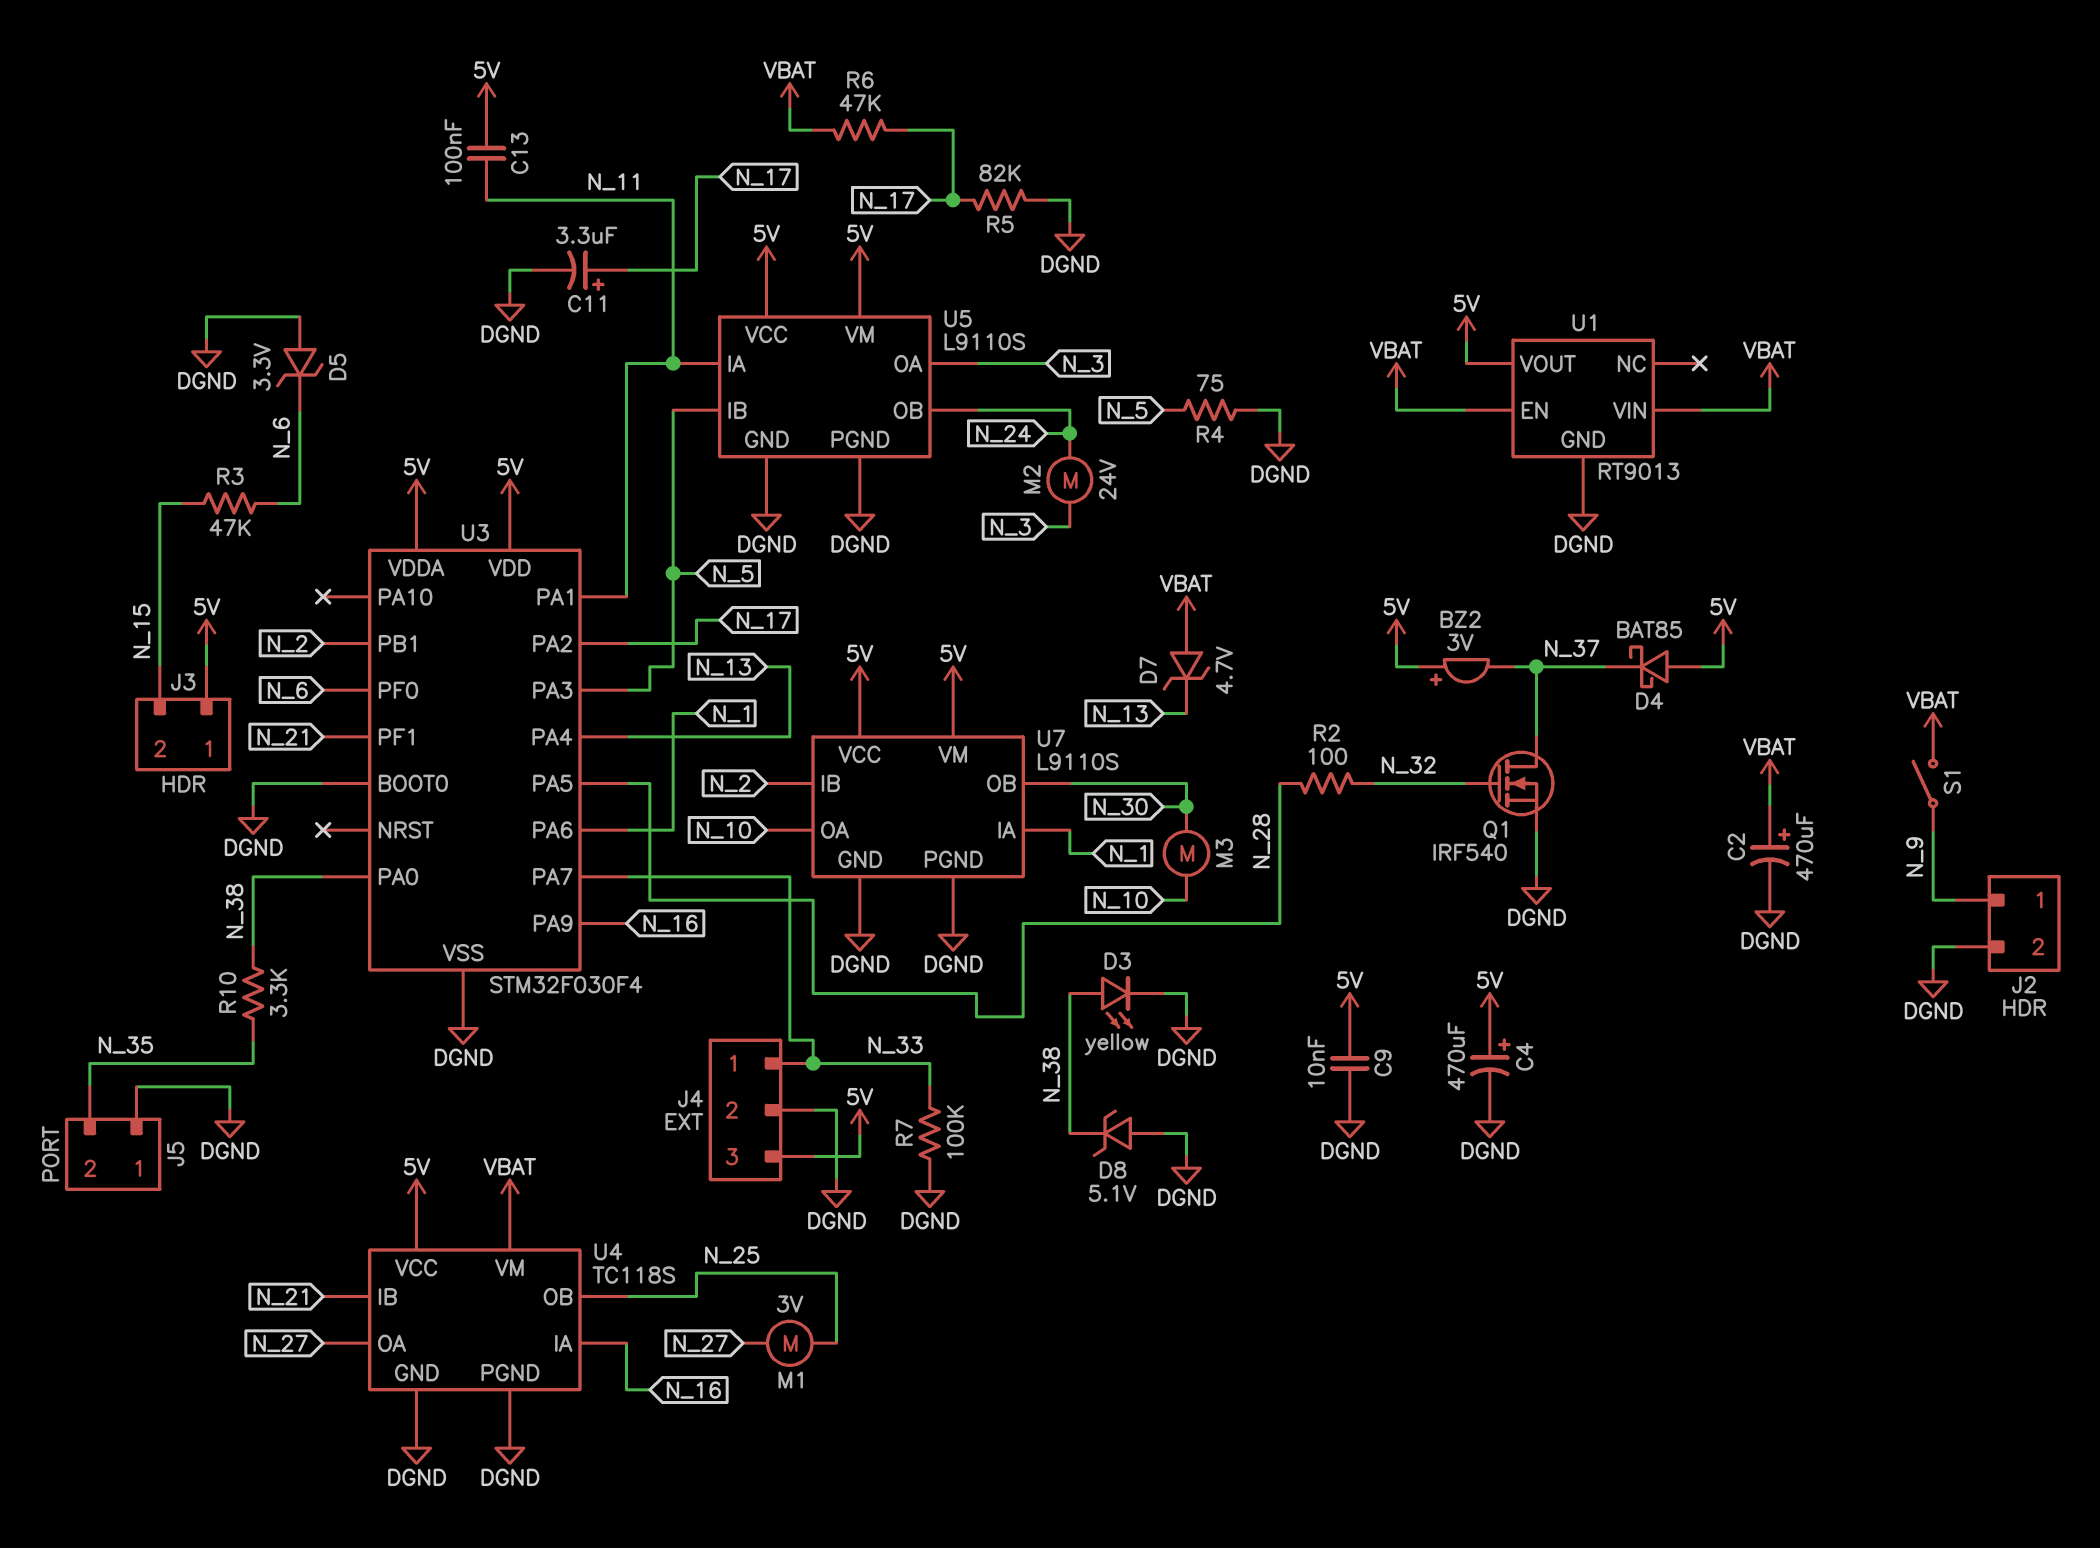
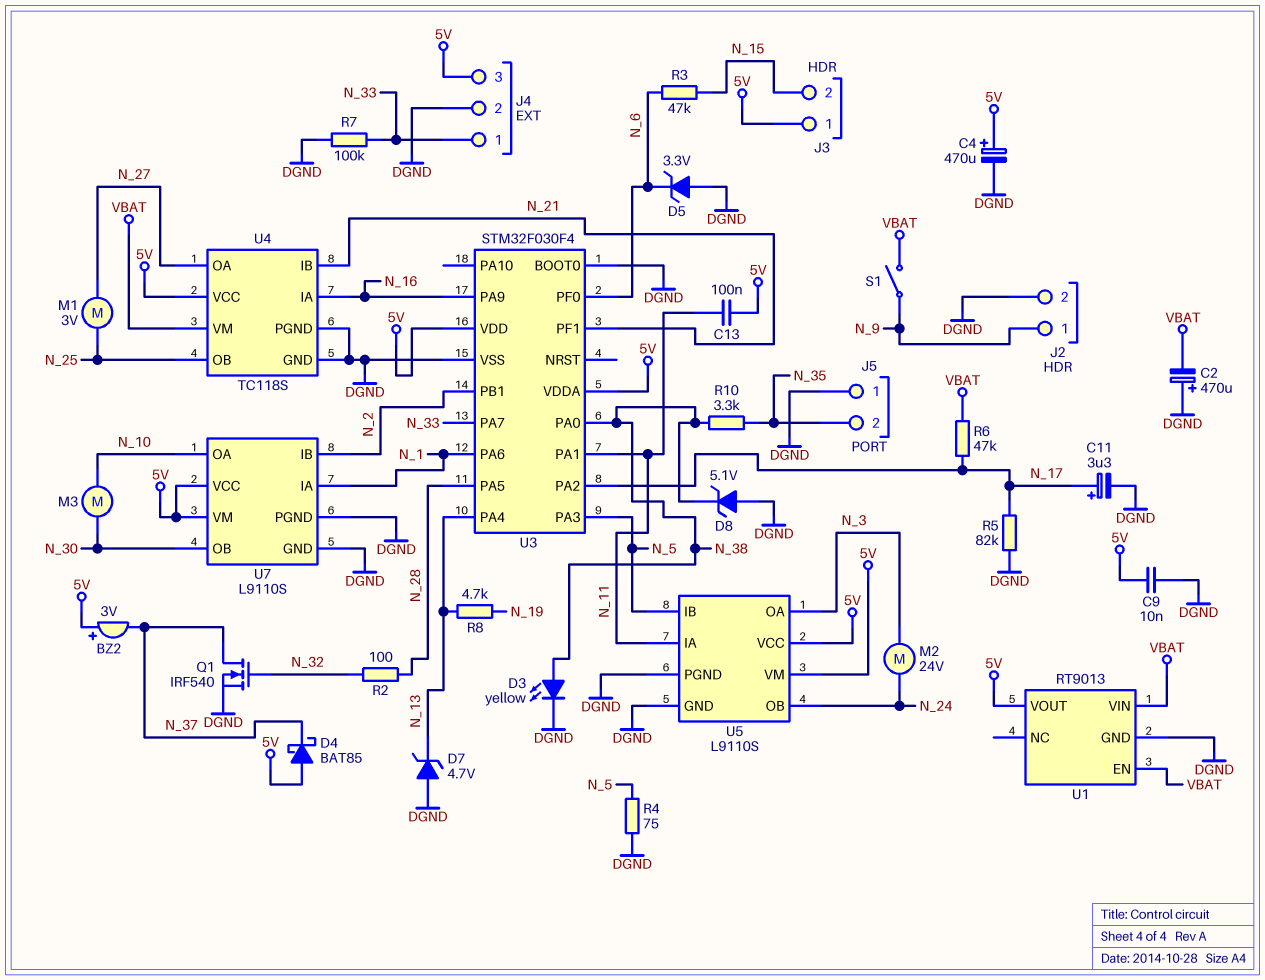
C2: 470uF (plus VBAT, minus DGND) -> 470uF (plus DGND, minus VBAT)
D7: zener 4.7V (A VBAT, K N_13) -> zener 4.7V (A DGND, K N_13)
R8: none -> 4.7k (N_13, N_19)

